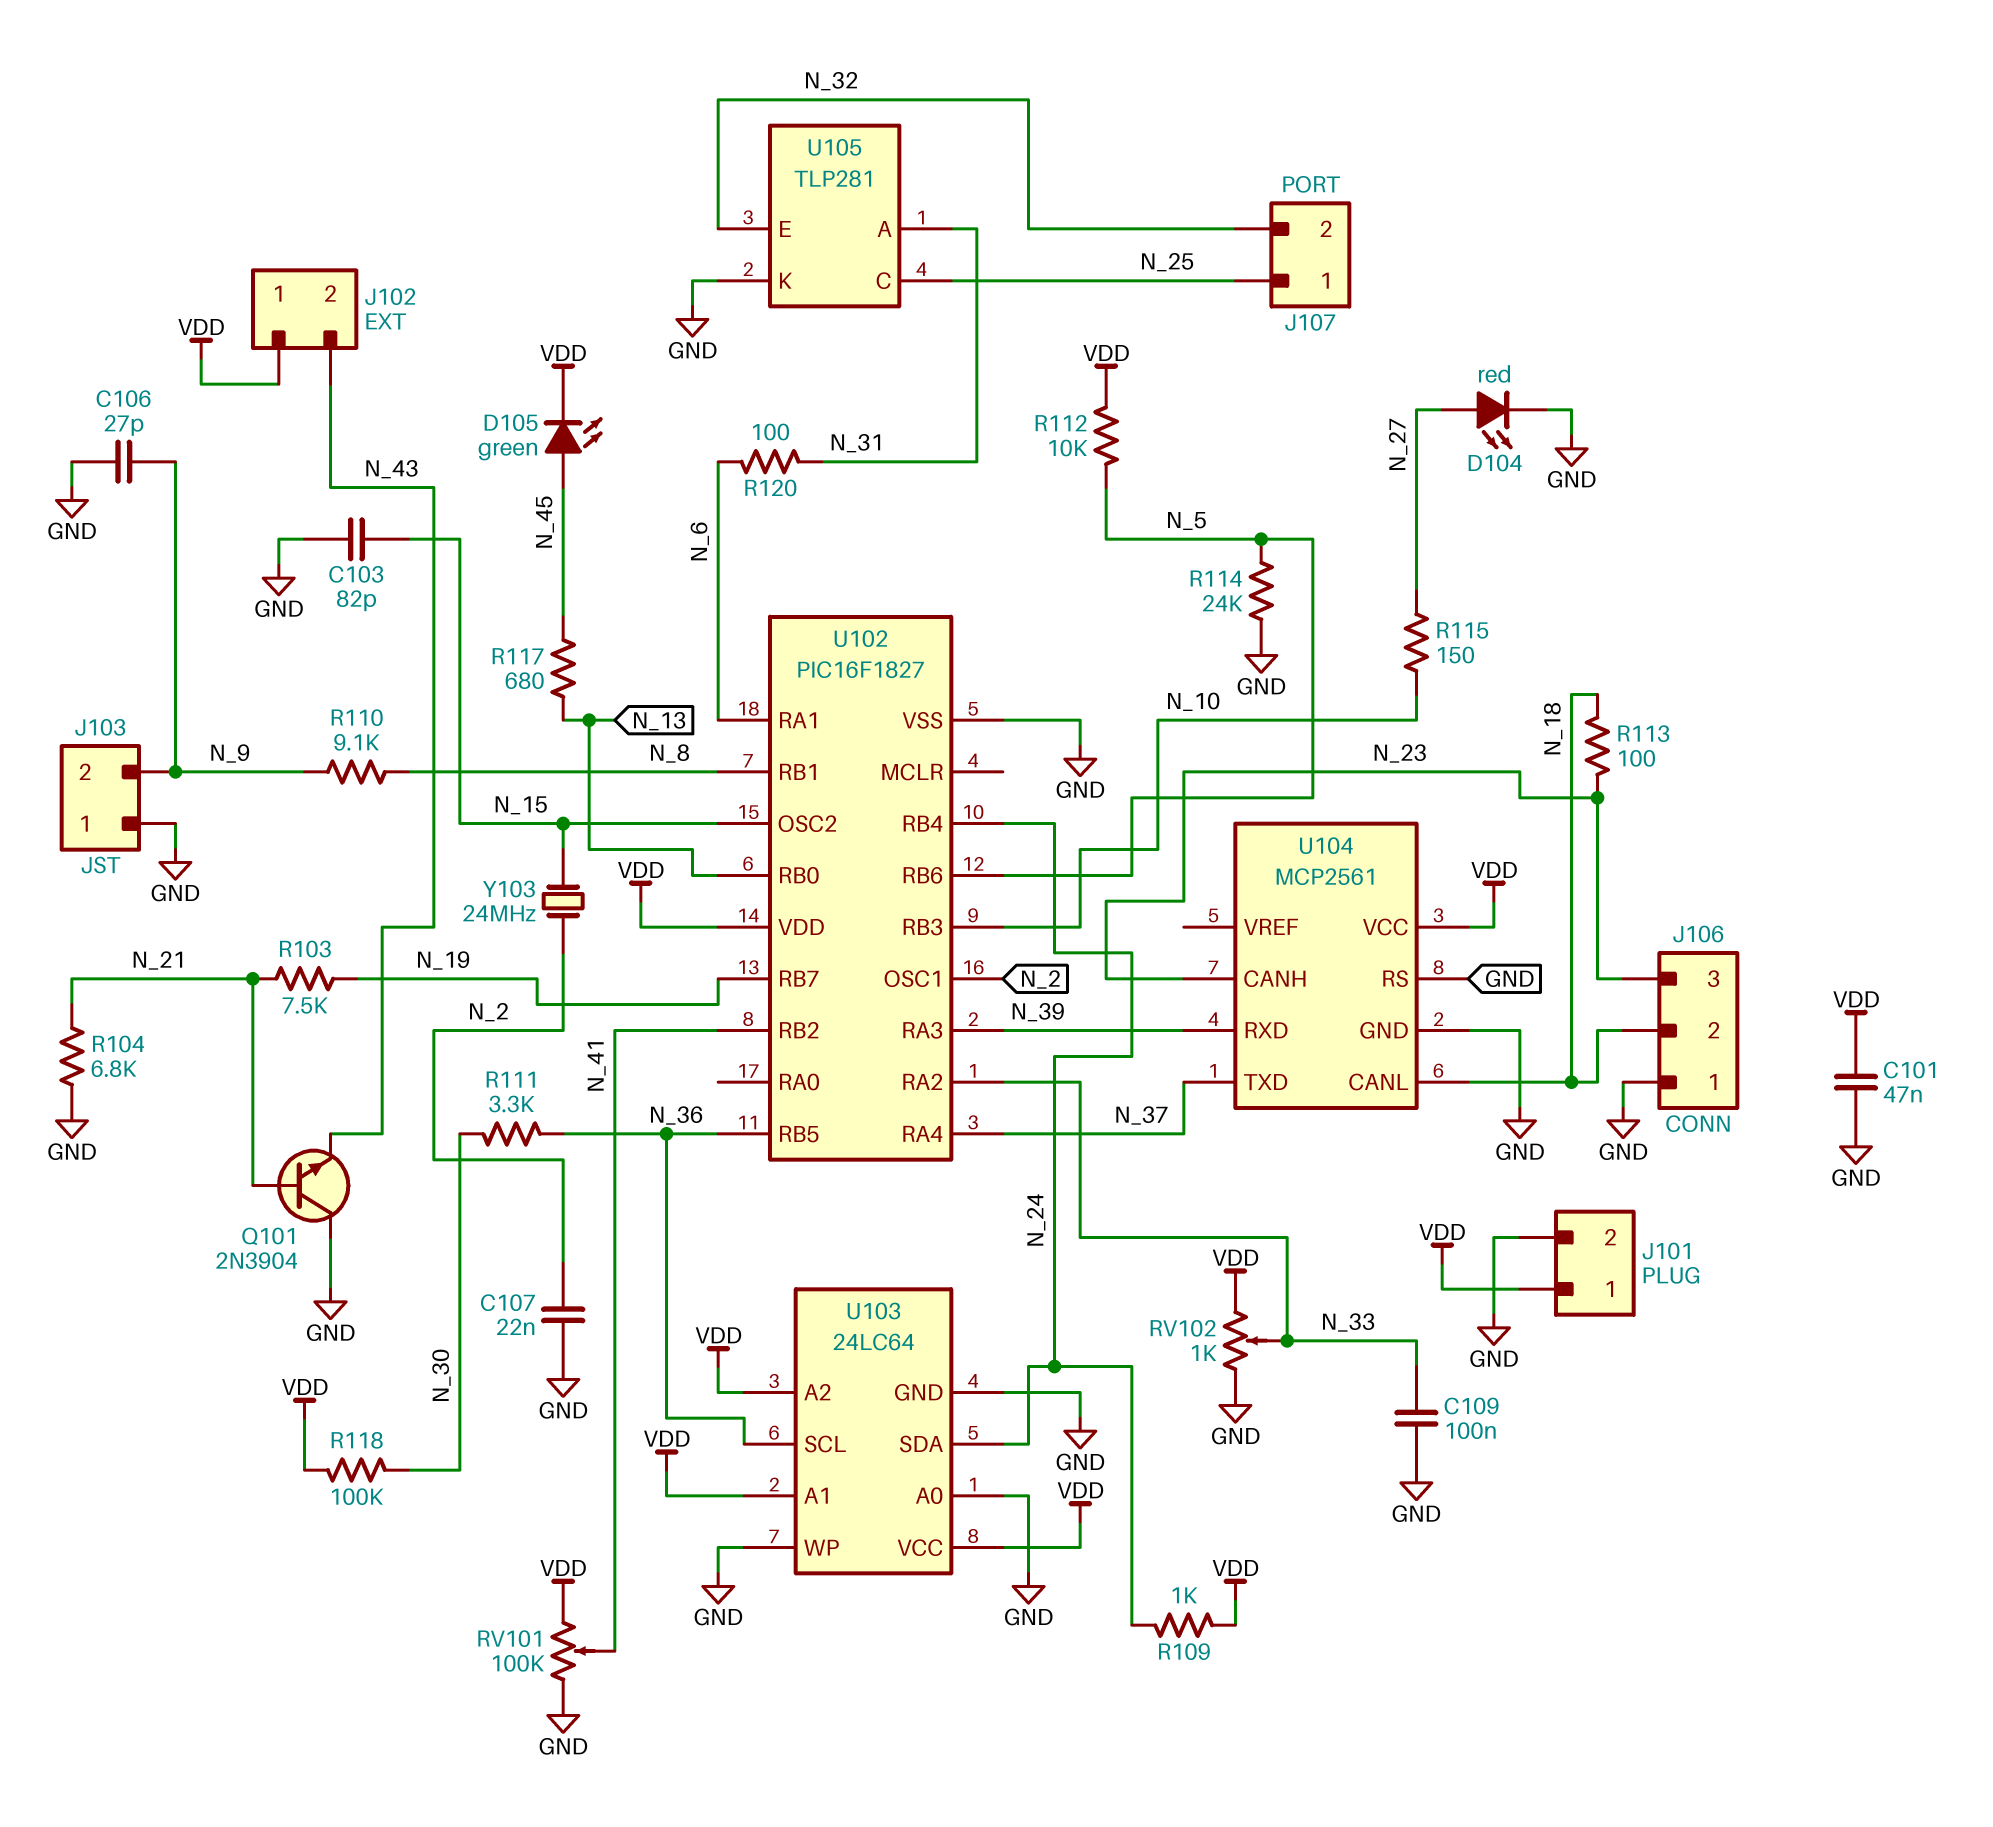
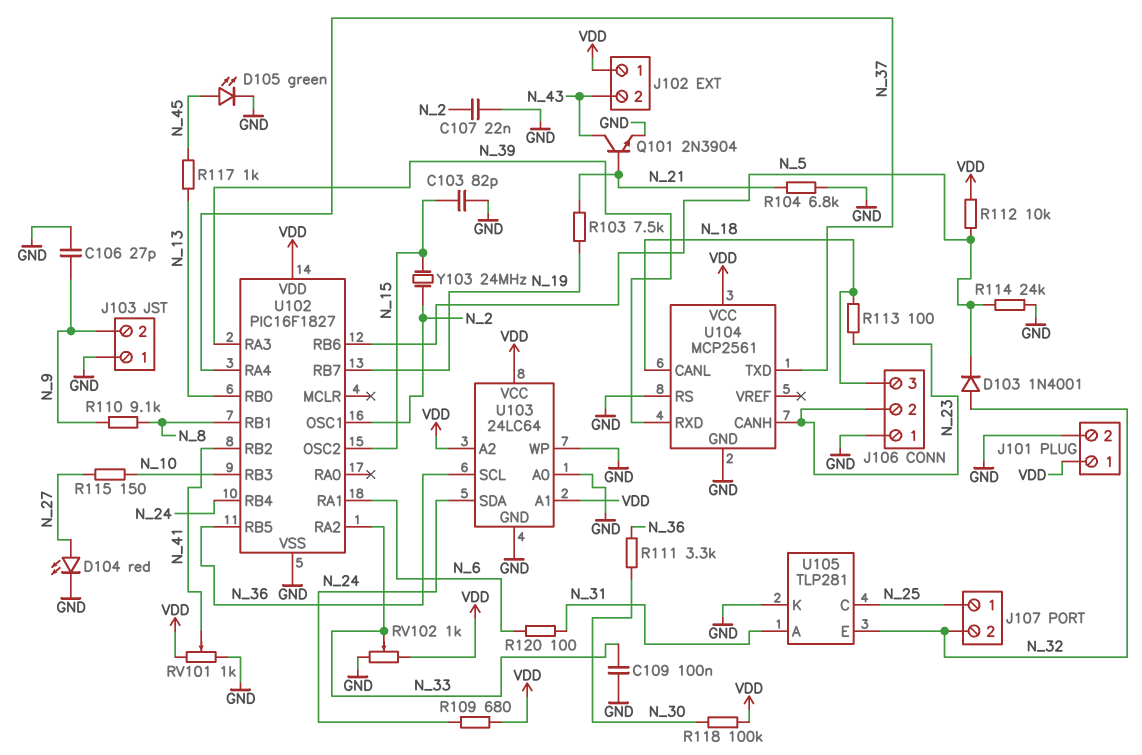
C101: 47nF (GND, VDD) -> none
D103: none -> diode 1N4001 (A N_32, K N_5)
D105: LED green (A N_45, K VDD) -> LED green (A N_45, K GND)
J106 pin 2: N_18 -> N_23
J106 pin 3: N_23 -> N_18
Q101: NPN 2N3904 (B N_21, C GND, E N_43) -> NPN 2N3904 (B N_21, C N_43, E GND)
R109: 1k (N_24, VDD) -> 680 (N_24, VDD)
R117: 680 (N_13, N_45) -> 1k (N_13, N_45)
RV101: 100k (GND, VDD, wiper N_41) -> 1k (GND, VDD, wiper N_41)

